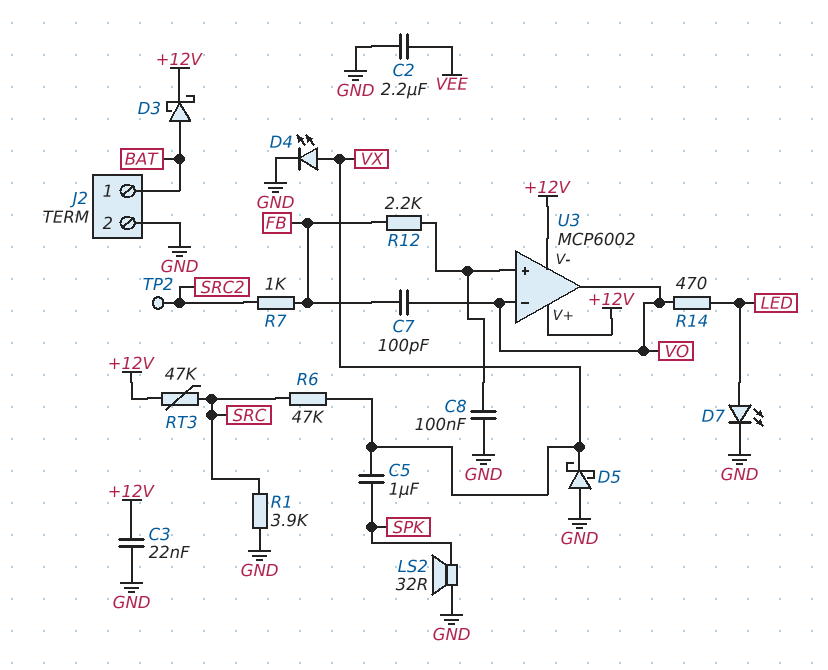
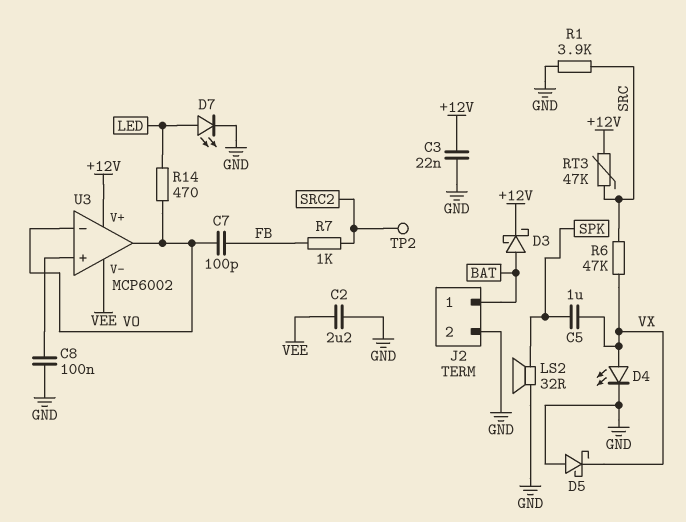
R12: 2.2k (FB, U3/in+) -> none
U3 pin V-: +12V -> VEE

